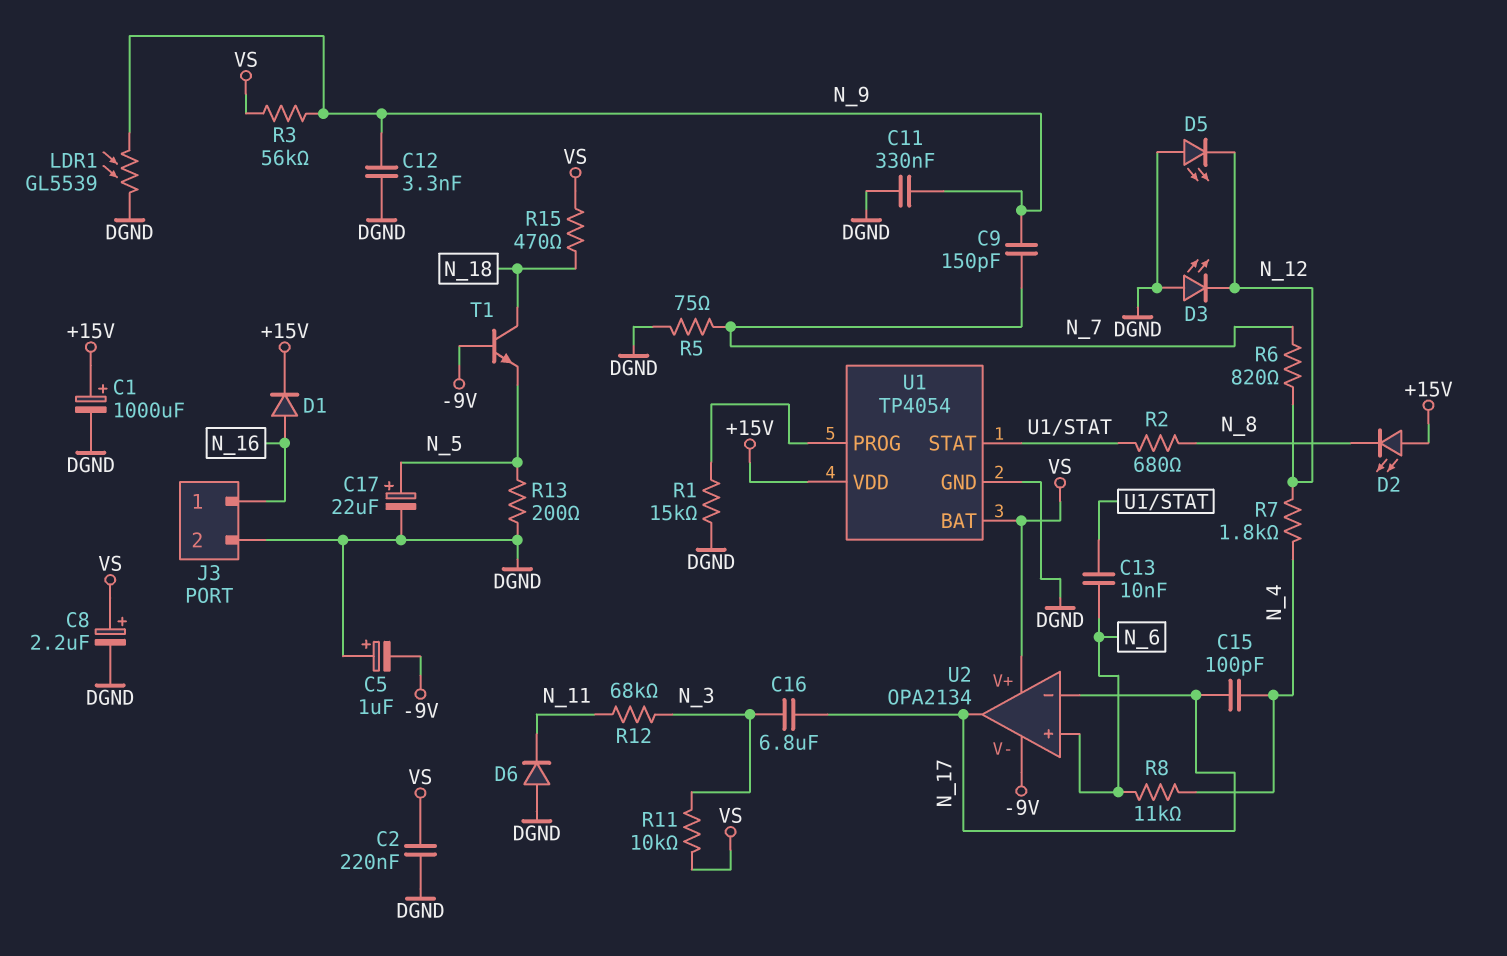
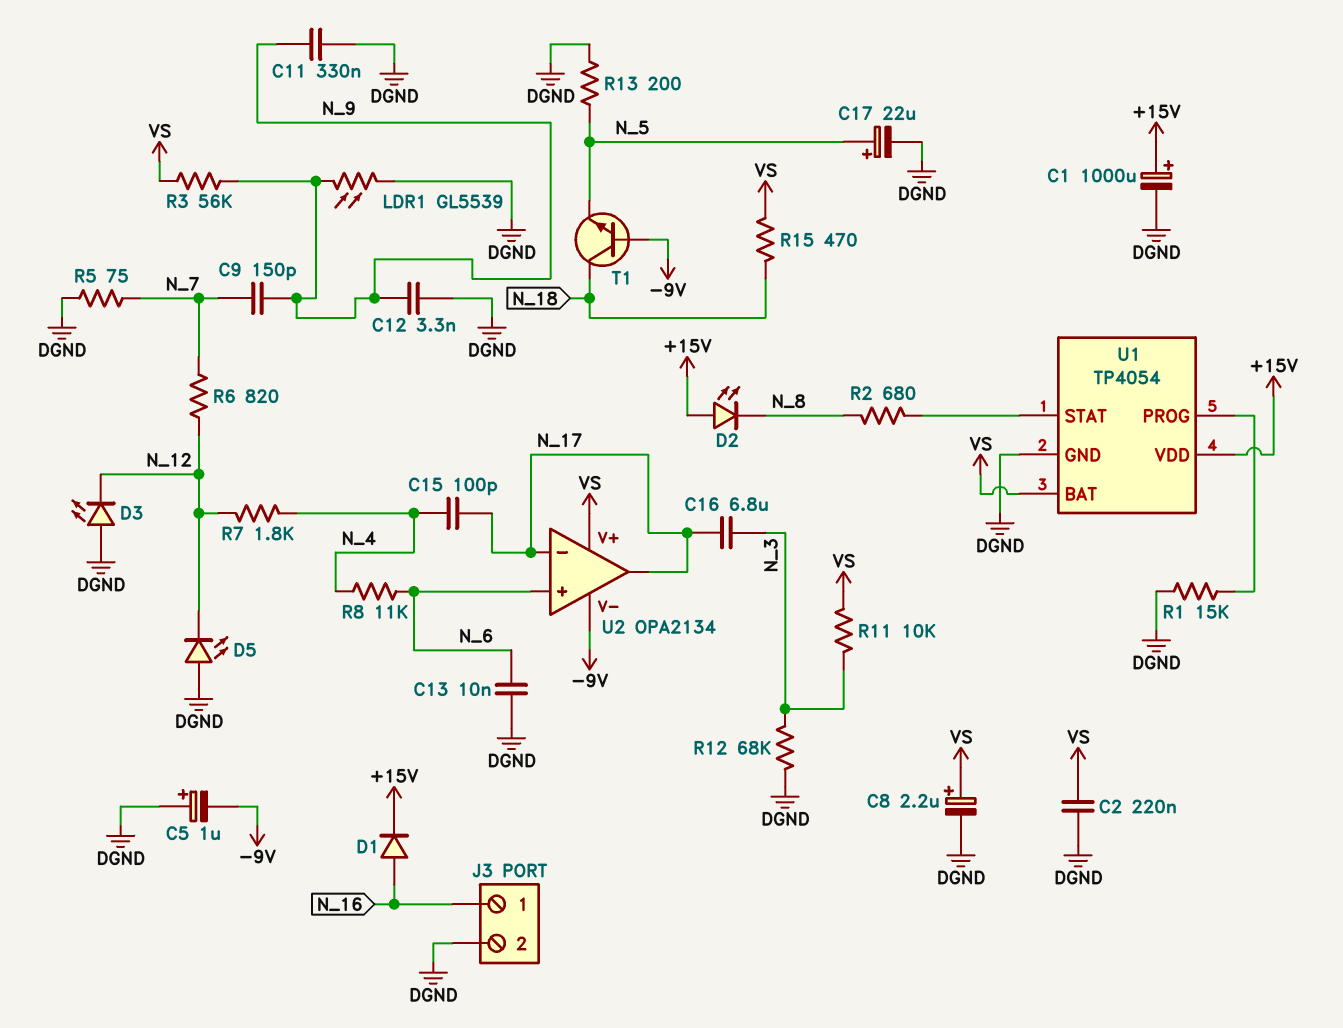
C13: 10nF (N_6, U1/STAT) -> 10nF (DGND, N_6)
D6: diode (A DGND, K N_11) -> none
R12: 68k (N_3, N_11) -> 68k (DGND, N_3)

